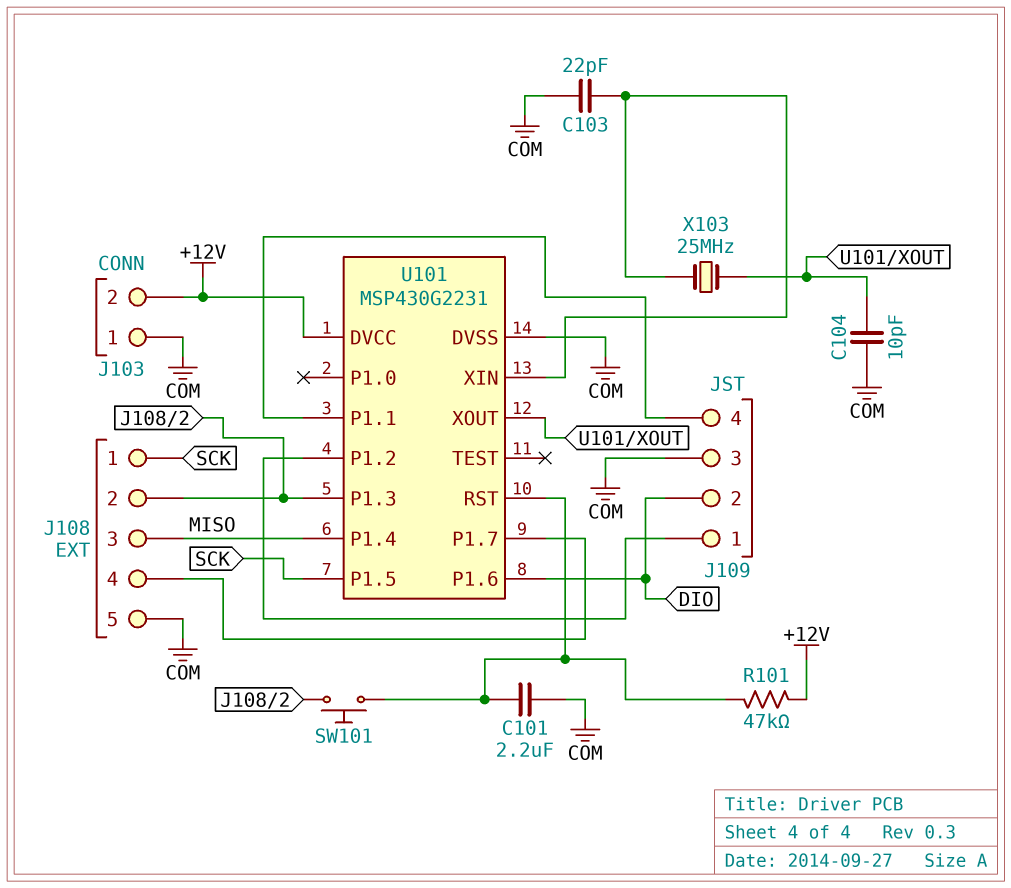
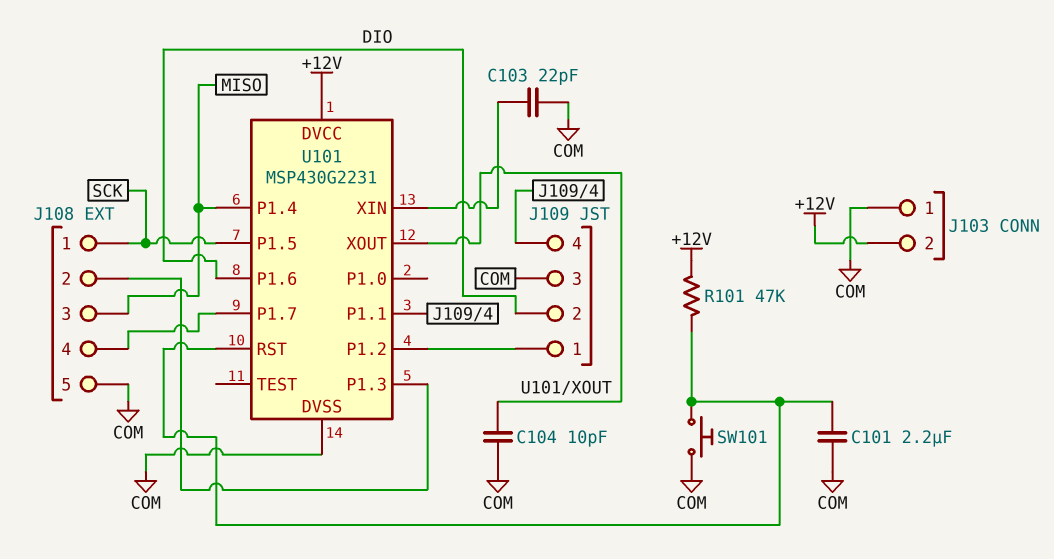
SW101: button (J108/2, U101/RST) -> button (COM, U101/RST)
X103: 25MHz (U101/XIN, U101/XOUT) -> none

